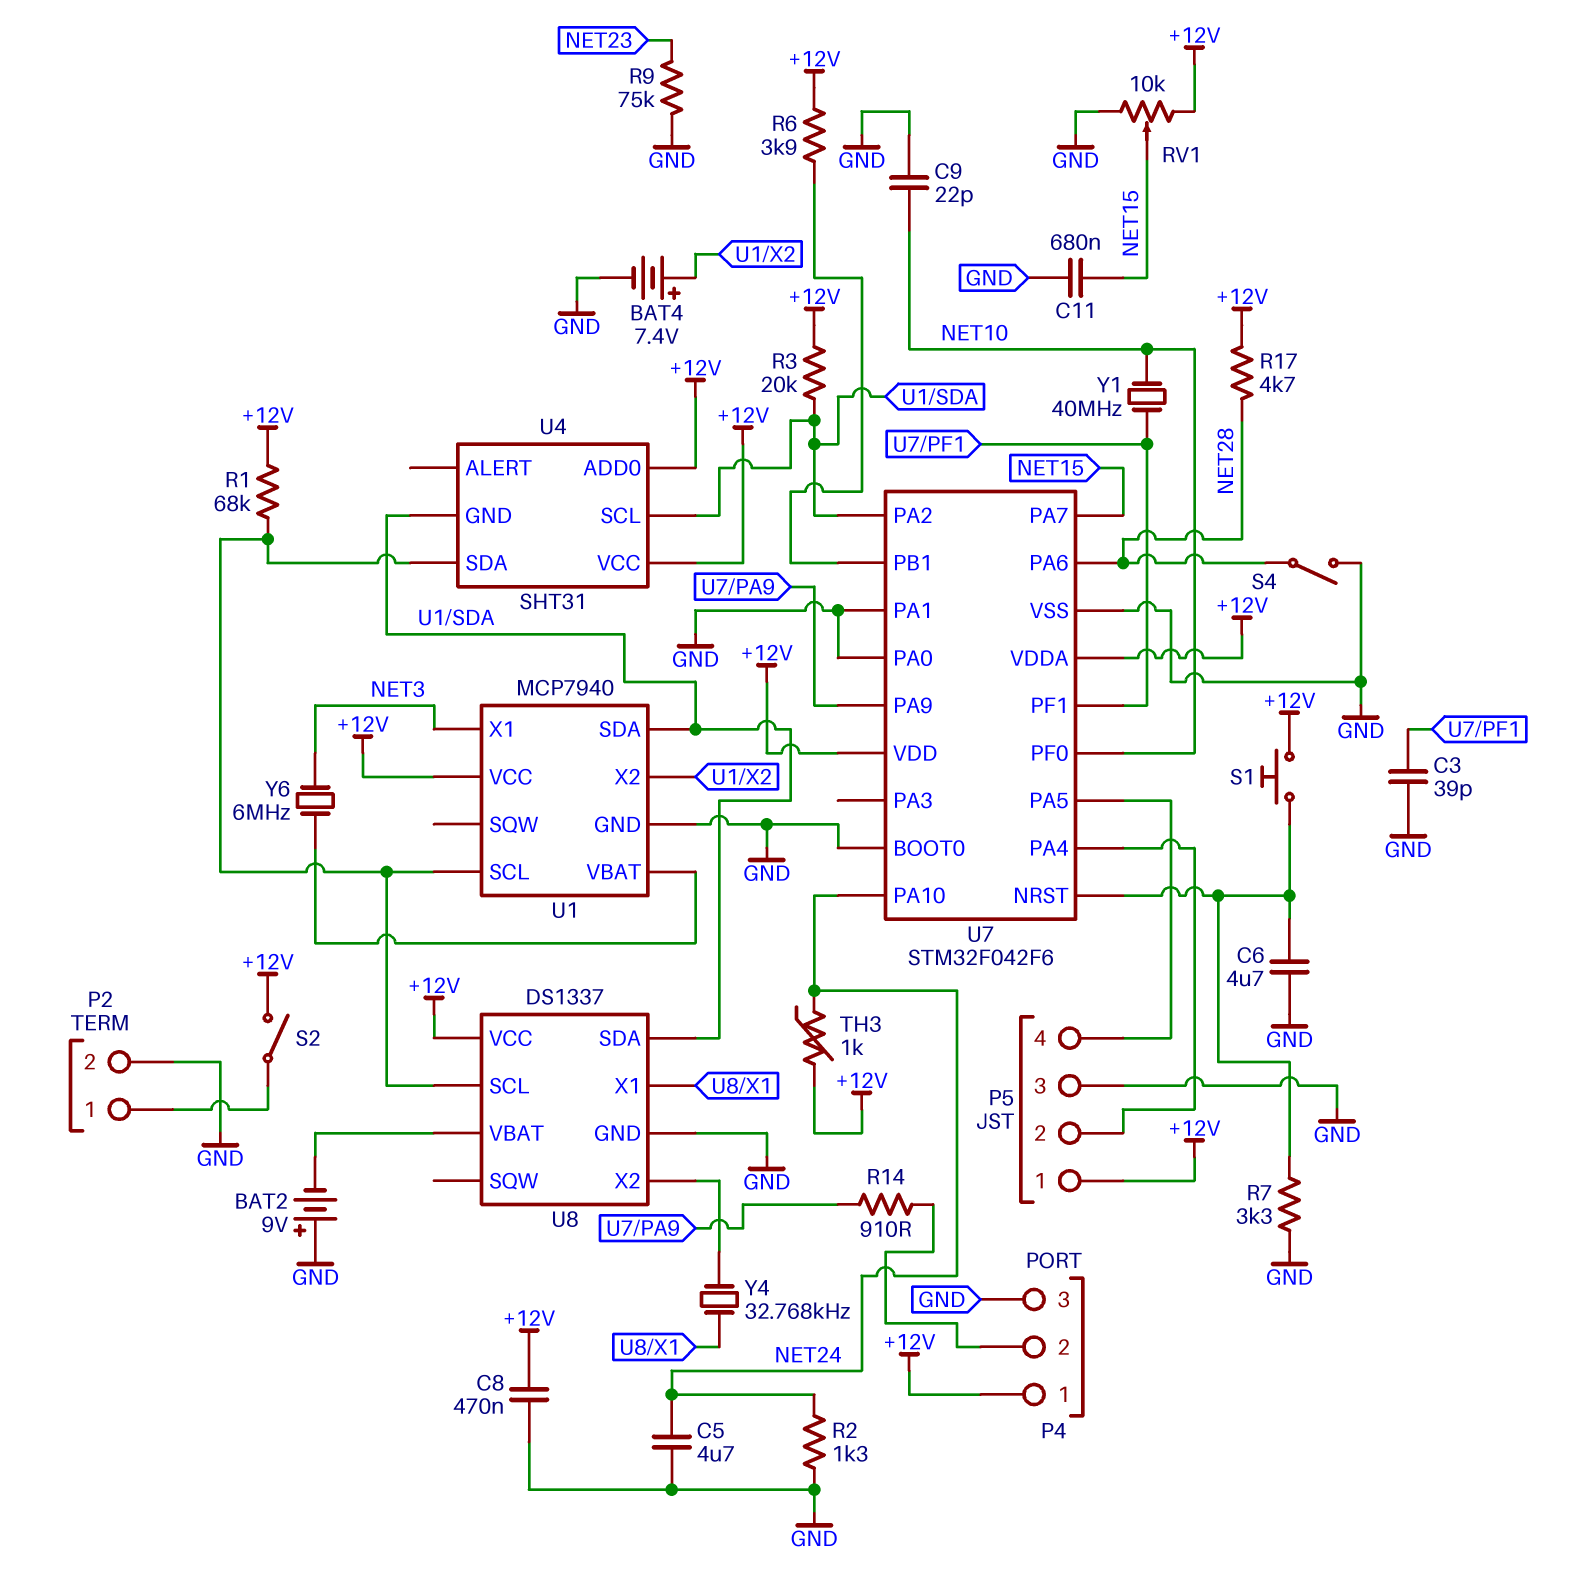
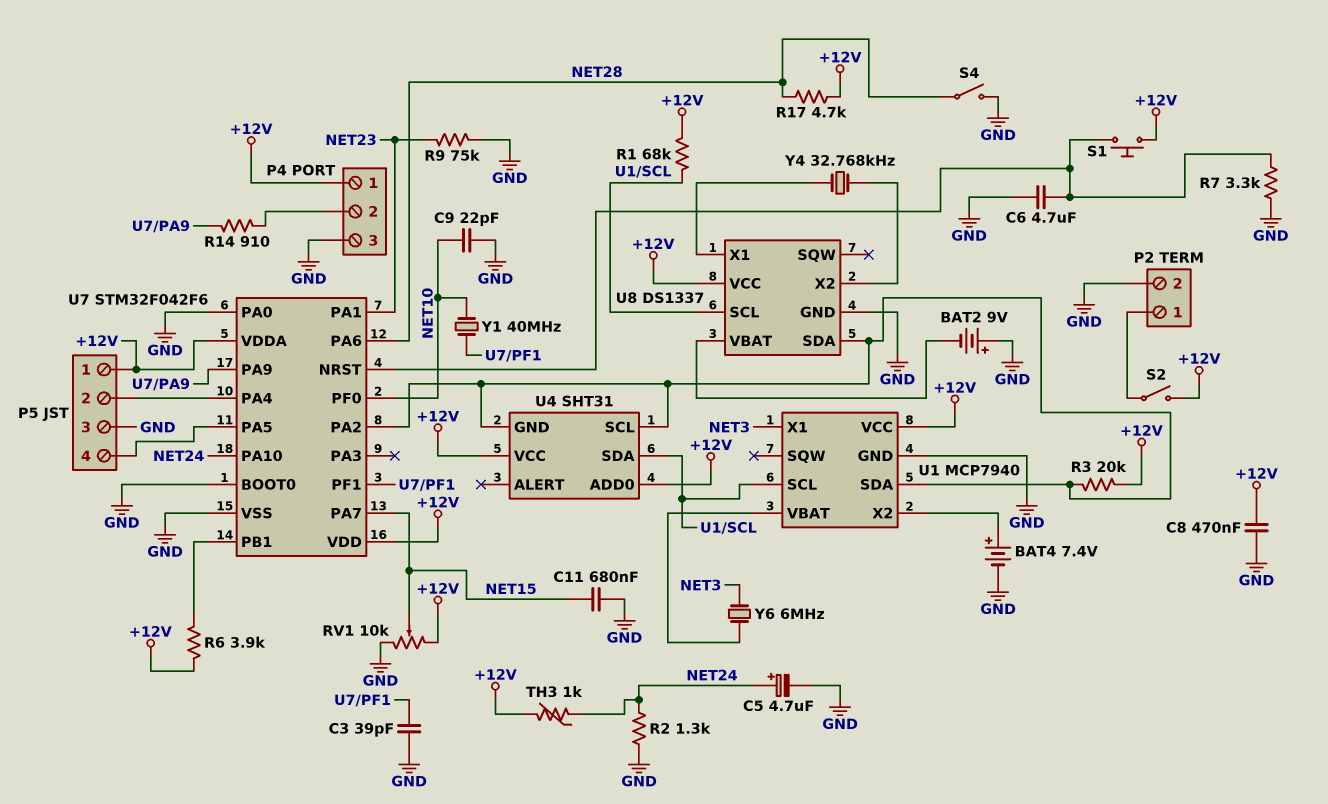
C5: 4.7uF (GND, NET24) -> 4.7uF (plus NET24, minus GND)
U7 pin PA1: GND -> NET23

